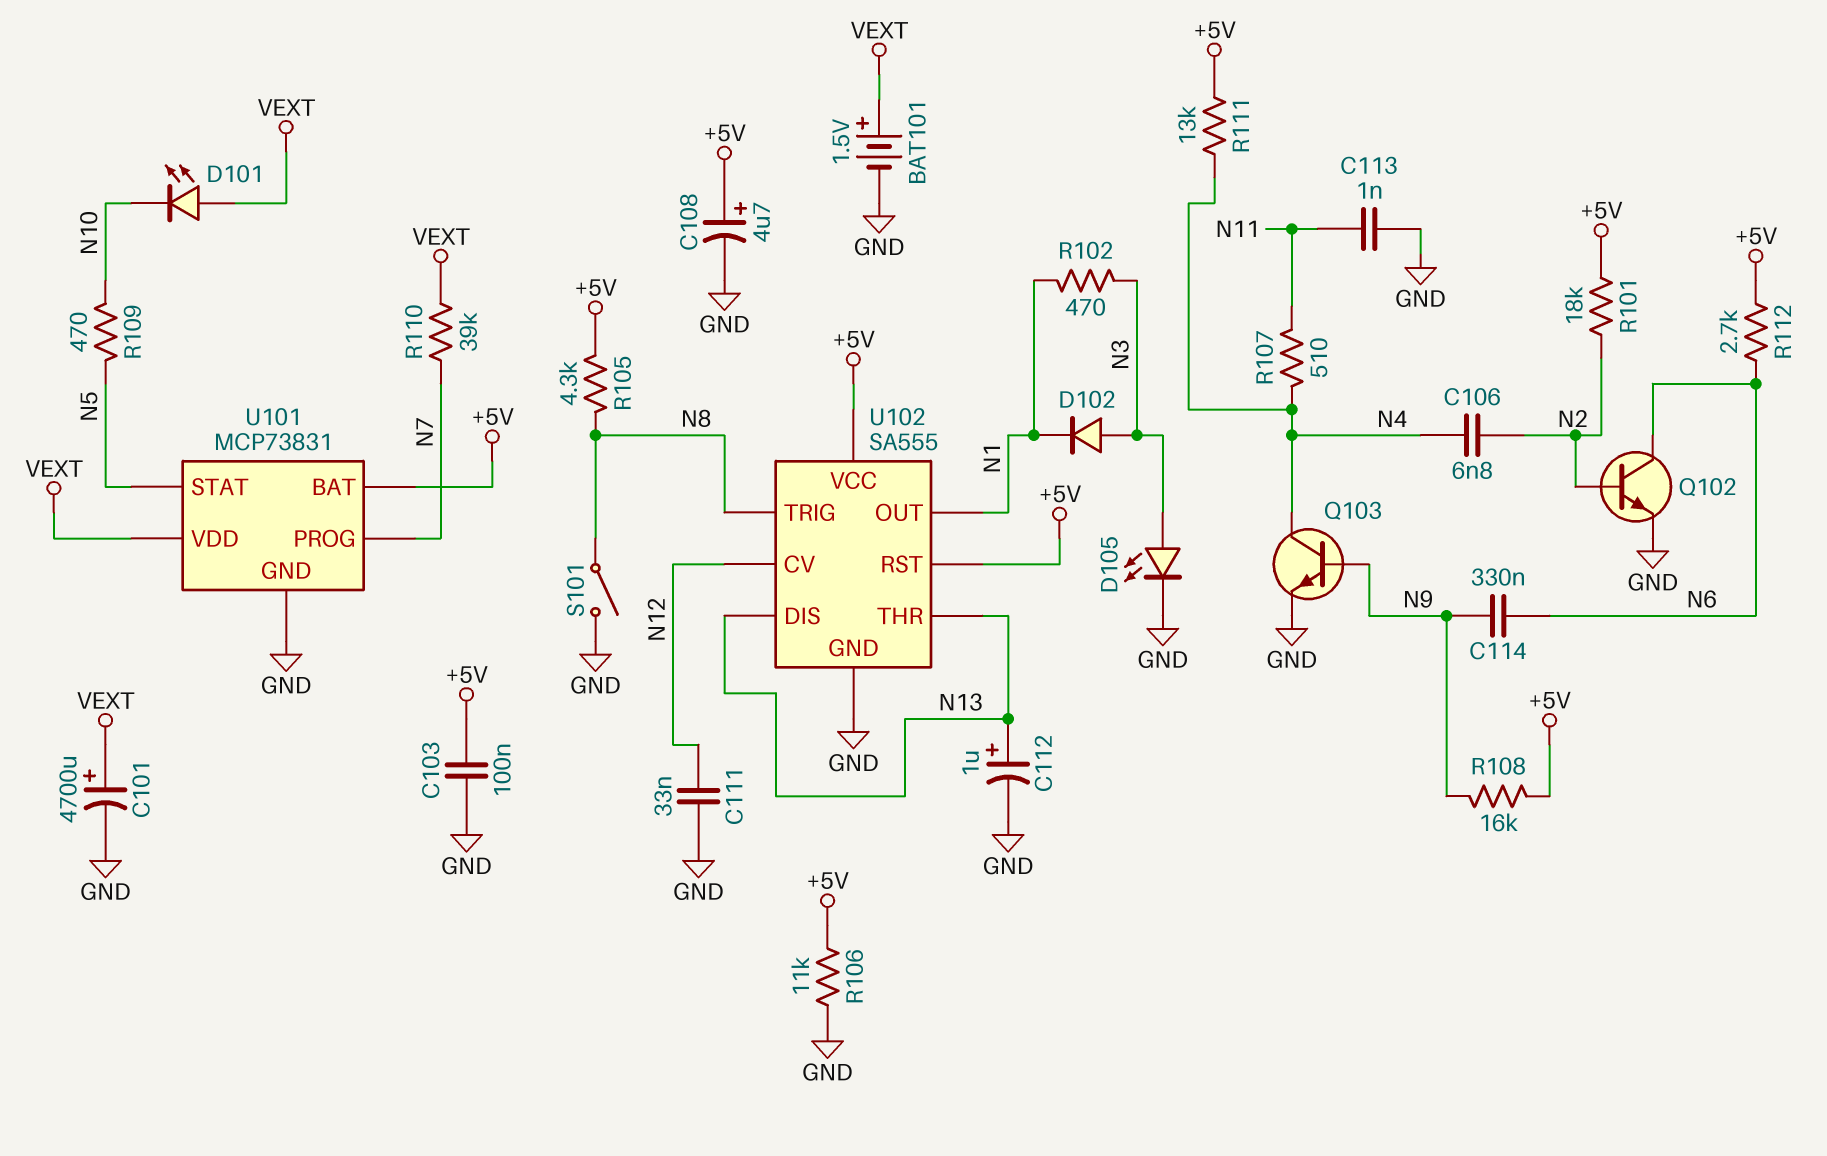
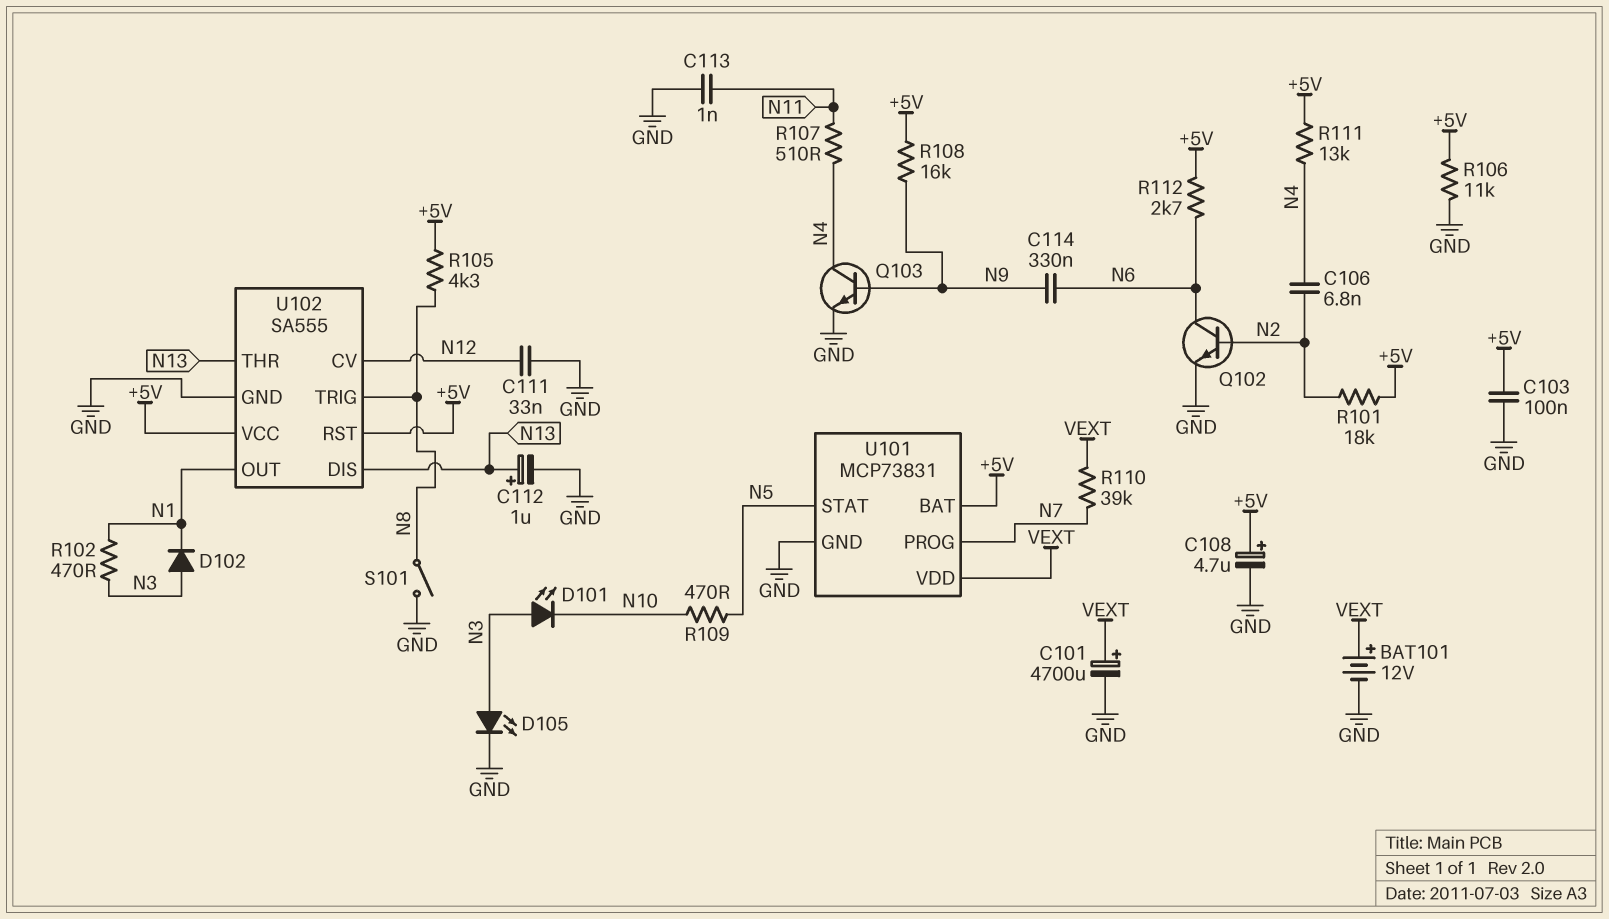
BAT101: 1.5V (plus VEXT, minus GND) -> 12V (plus VEXT, minus GND)
D101: LED (A VEXT, K N10) -> LED (A N3, K N10)

